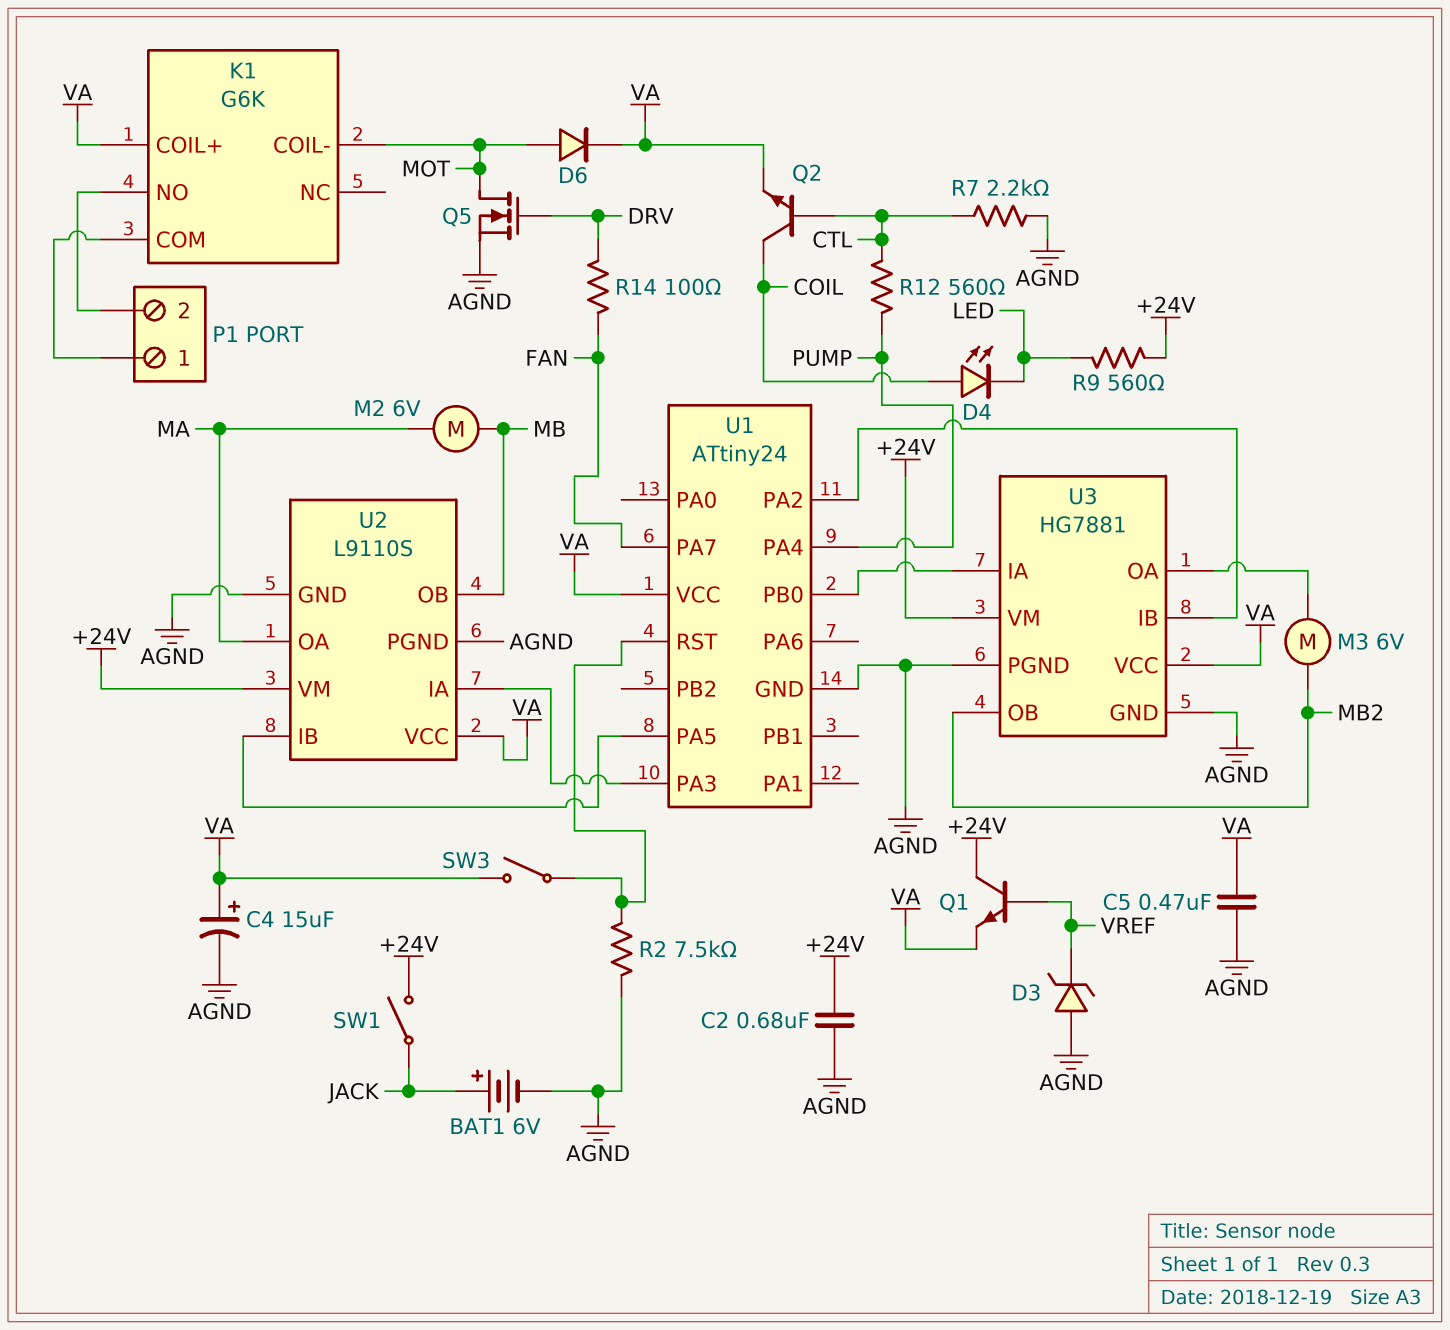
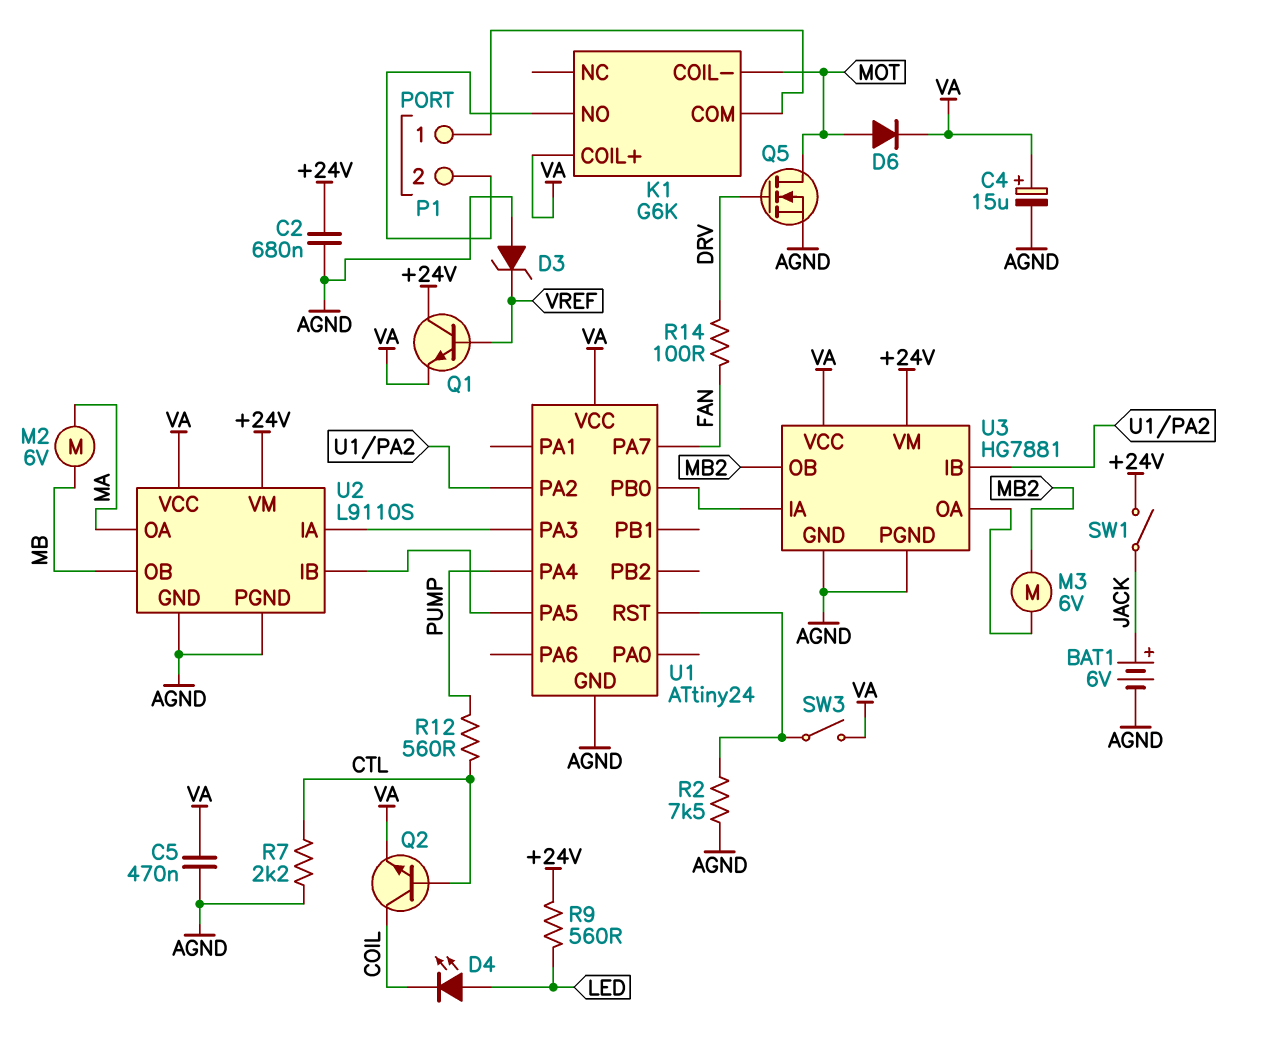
D4: LED (A COIL, K LED) -> LED (A LED, K COIL)

